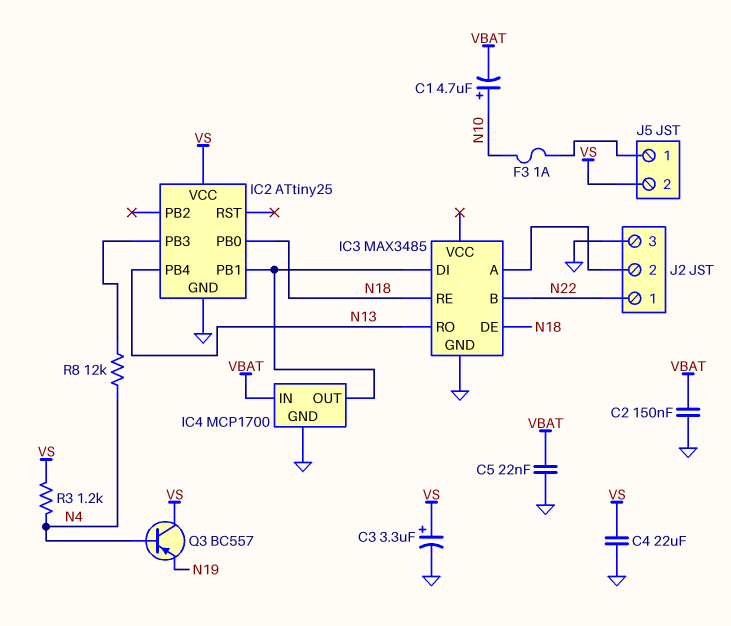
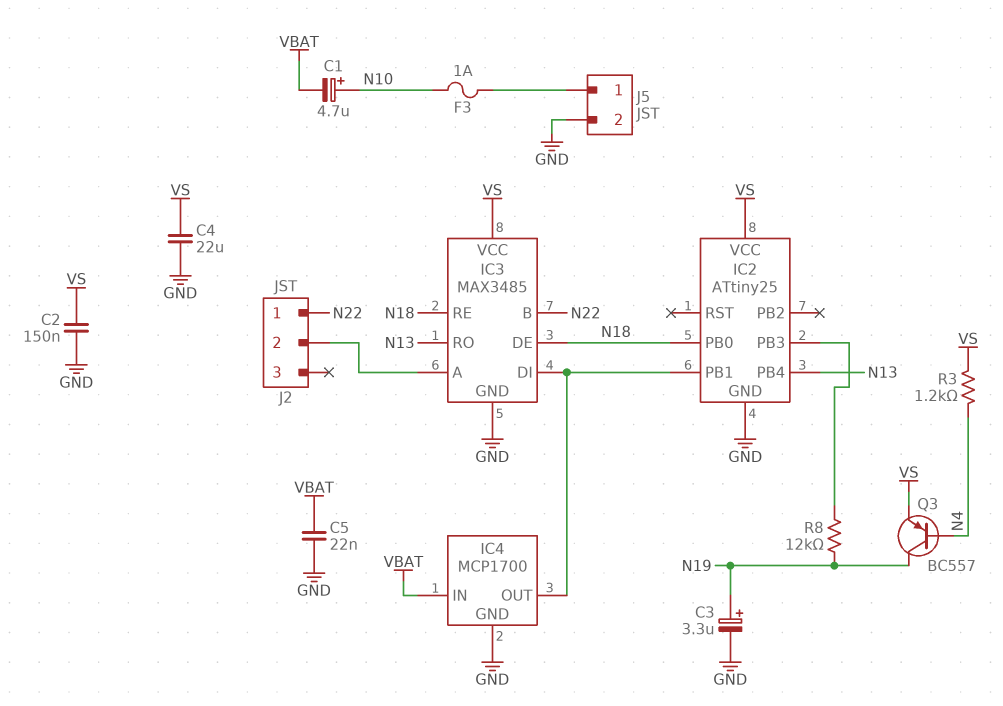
C2: 150nF (GND, VBAT) -> 150nF (GND, VS)
C3: 3.3uF (plus VS, minus GND) -> 3.3uF (plus N19, minus GND)
IC3 pin VCC: none -> VS
J2 pin 3: GND -> none
J5 pin 2: VS -> GND
Q3: PNP BC557 (B N4, C VS, E N19) -> PNP BC557 (B N4, C N19, E VS)
R8: 12k (IC2/PB3, N4) -> 12k (IC2/PB3, N19)

